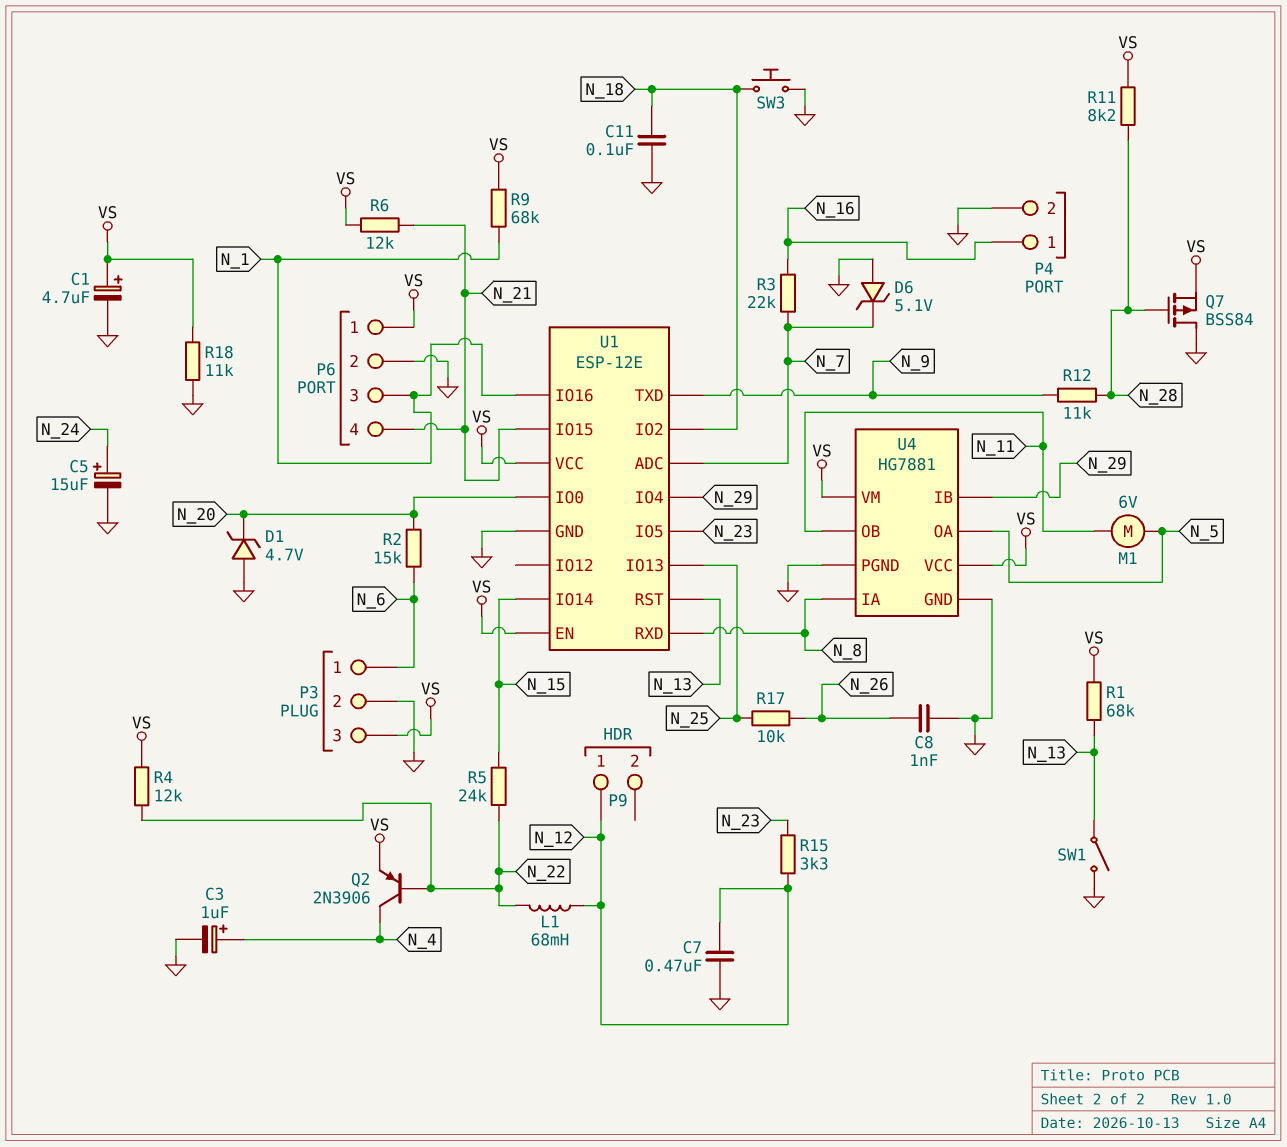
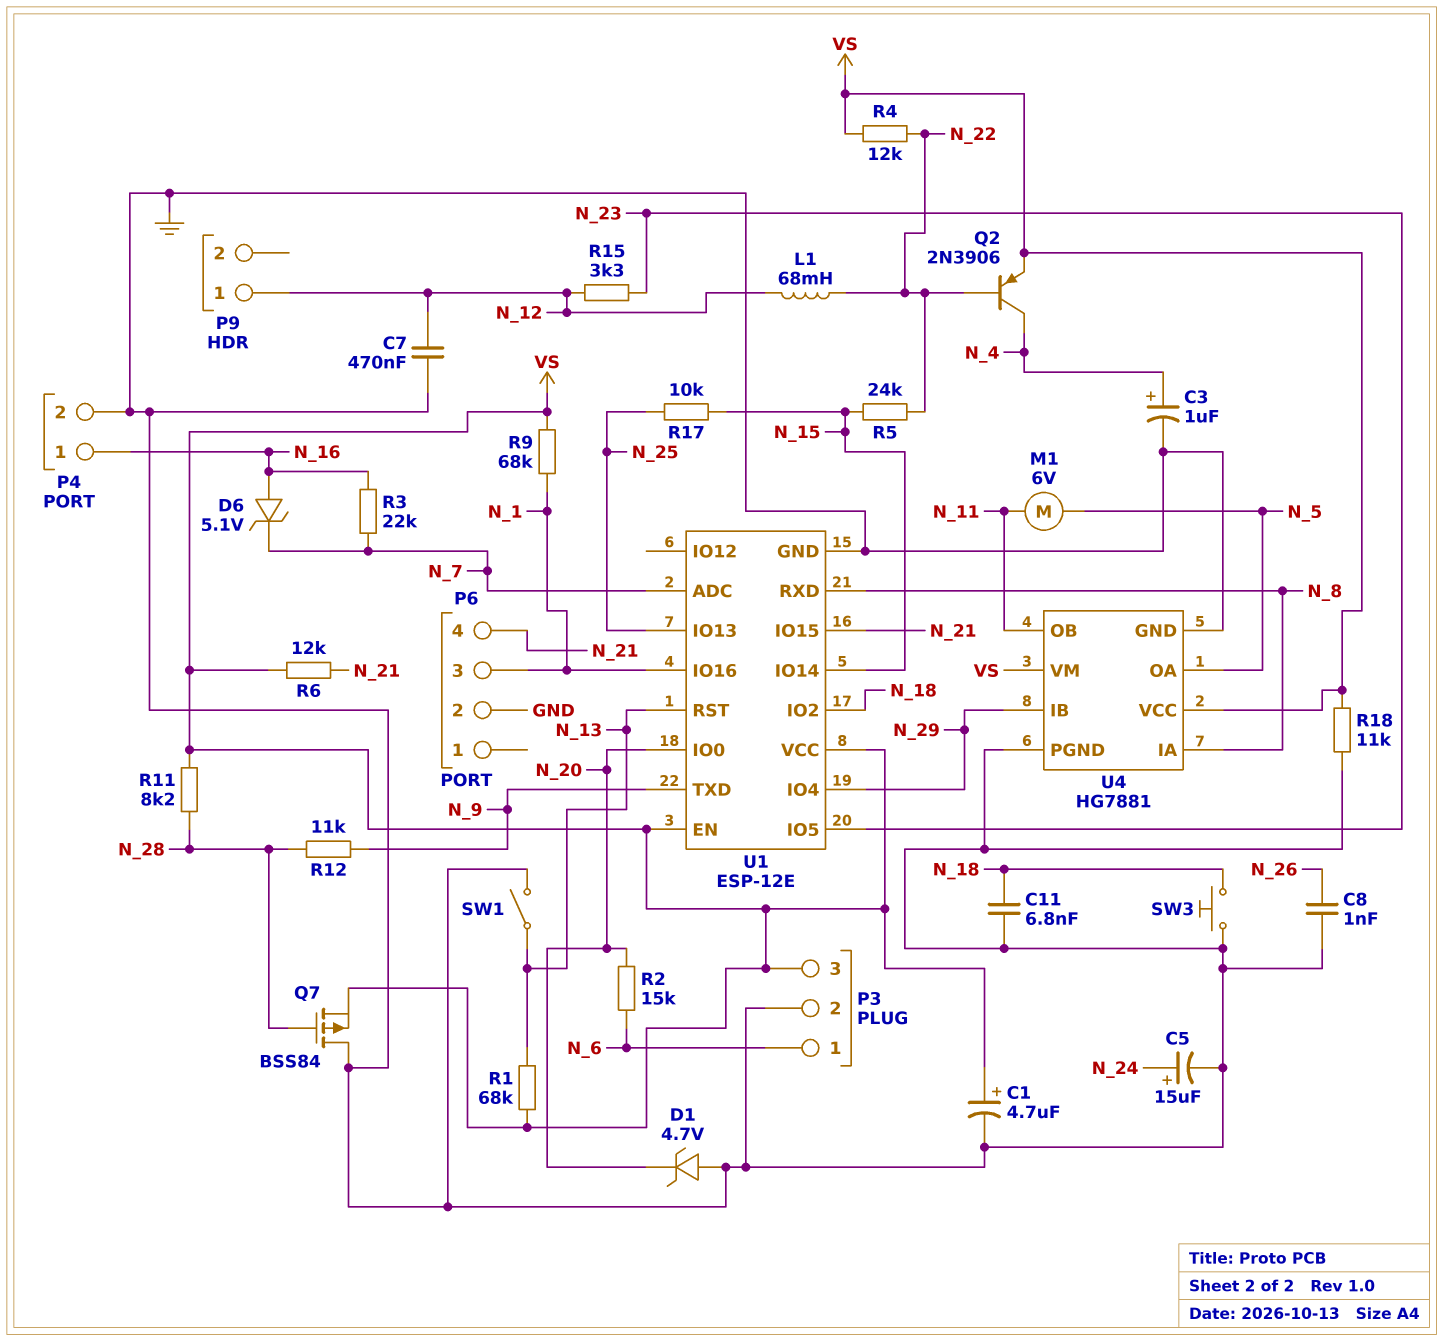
C11: 100nF (GND, N_18) -> 6.8nF (GND, N_18)
D6: zener 5.1V (A GND, K N_7) -> zener 5.1V (A N_16, K N_7)
P6 pin 1: VS -> none
R17: 10k (N_25, N_26) -> 10k (N_15, N_25)

